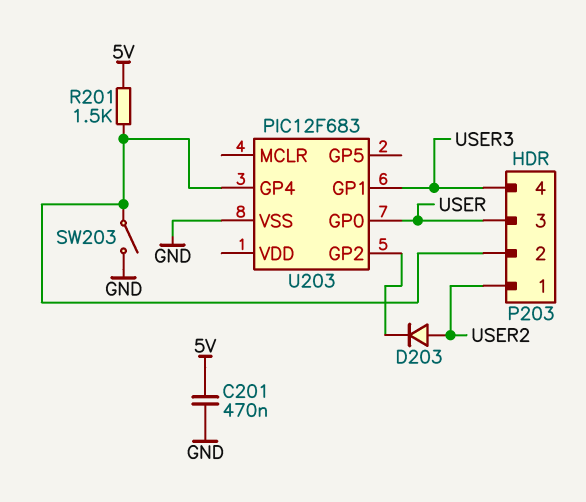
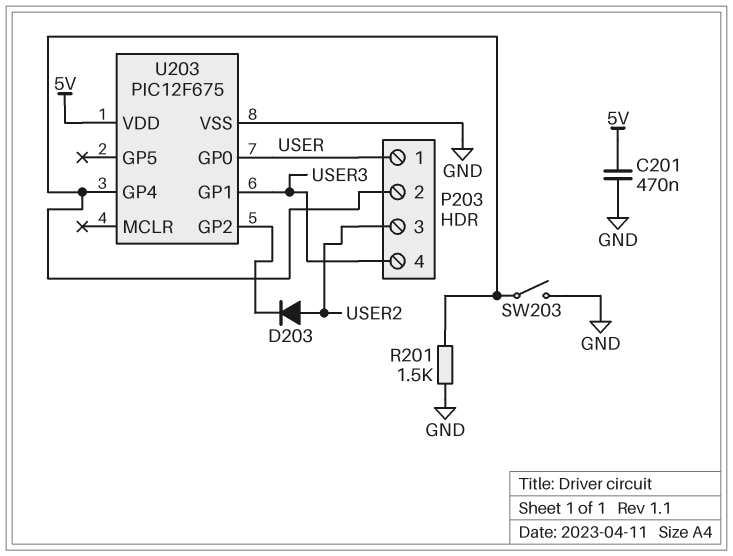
P203 pin 1: USER2 -> USER
P203 pin 3: USER -> USER2
R201: 1.5k (5V, P203/2) -> 1.5k (GND, P203/2)
U203: PIC12F683 -> PIC12F675
U203 pin VDD: none -> 5V

